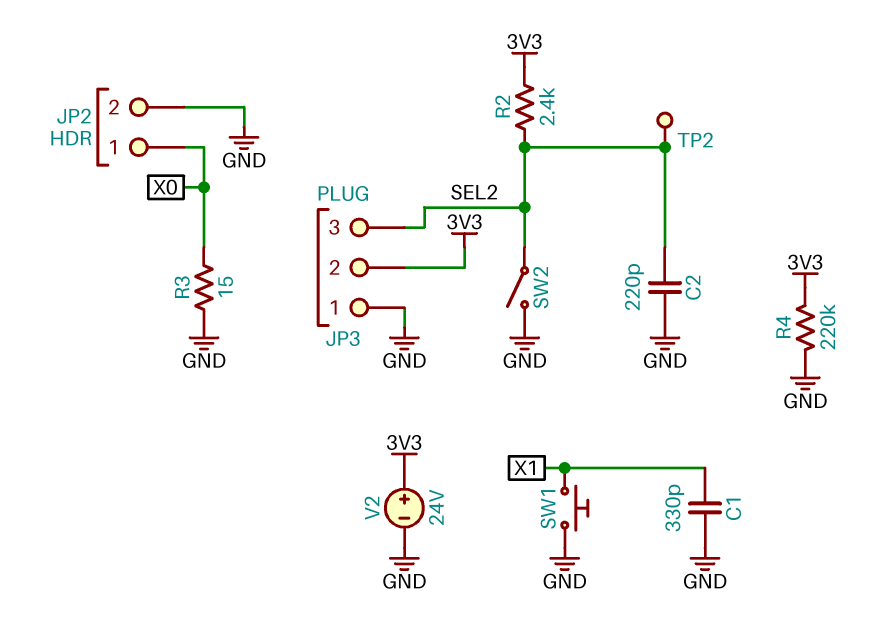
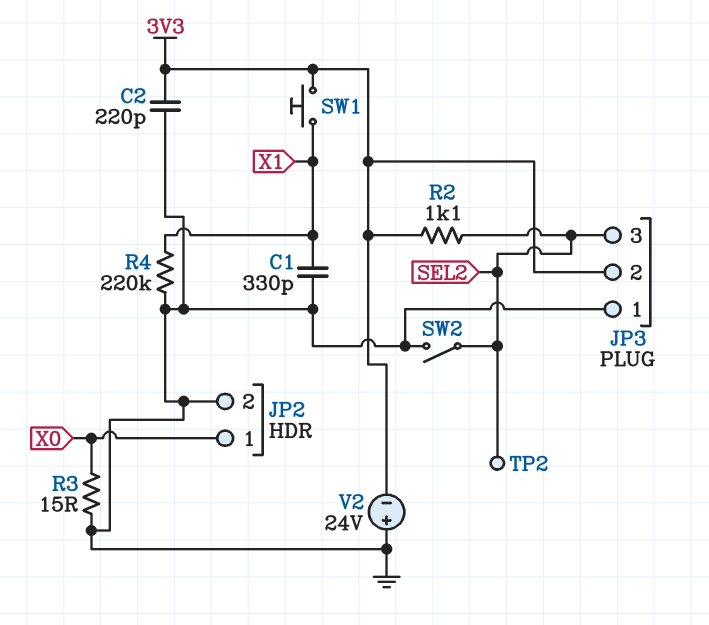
C2: 220pF (GND, SEL2) -> 220pF (3V3, GND)
R2: 2.4k (3V3, SEL2) -> 1.1k (3V3, SEL2)
R4: 220k (3V3, GND) -> 220k (GND, X1)
SW1: button (GND, X1) -> button (3V3, X1)
V2: 24V (plus 3V3, minus GND) -> 24V (plus GND, minus 3V3)

